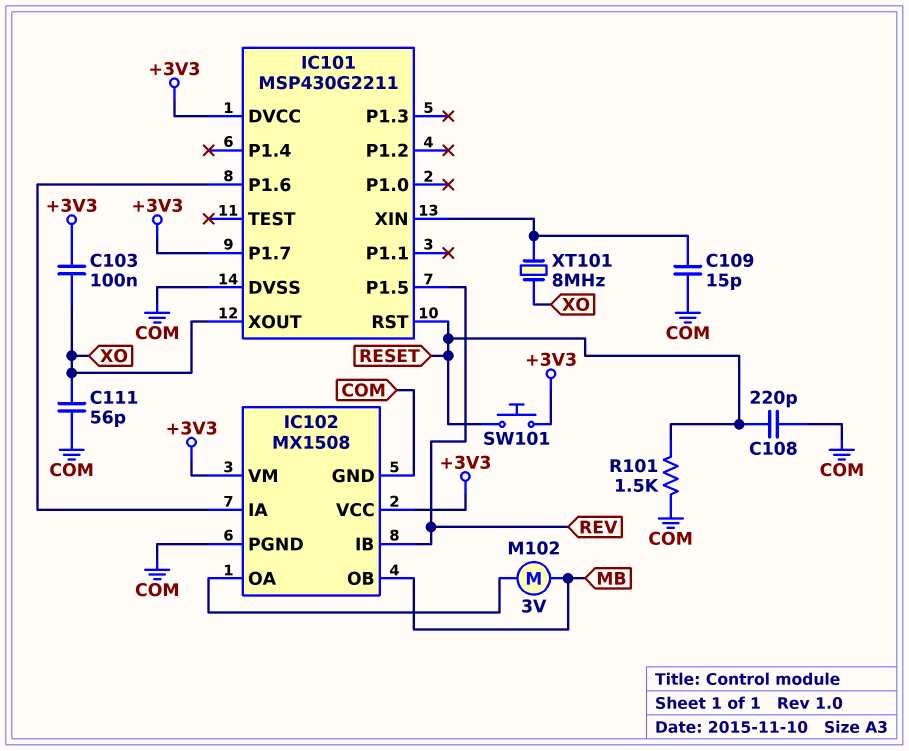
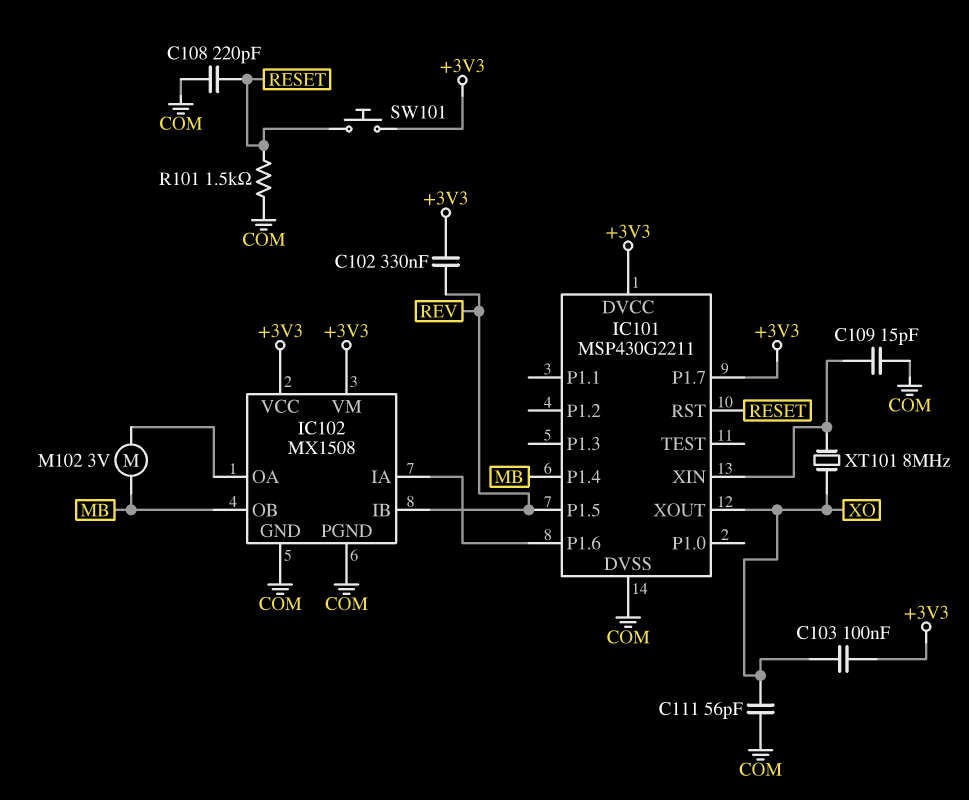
C102: none -> 330nF (+3V3, REV)
IC101 pin P1.4: none -> MB

